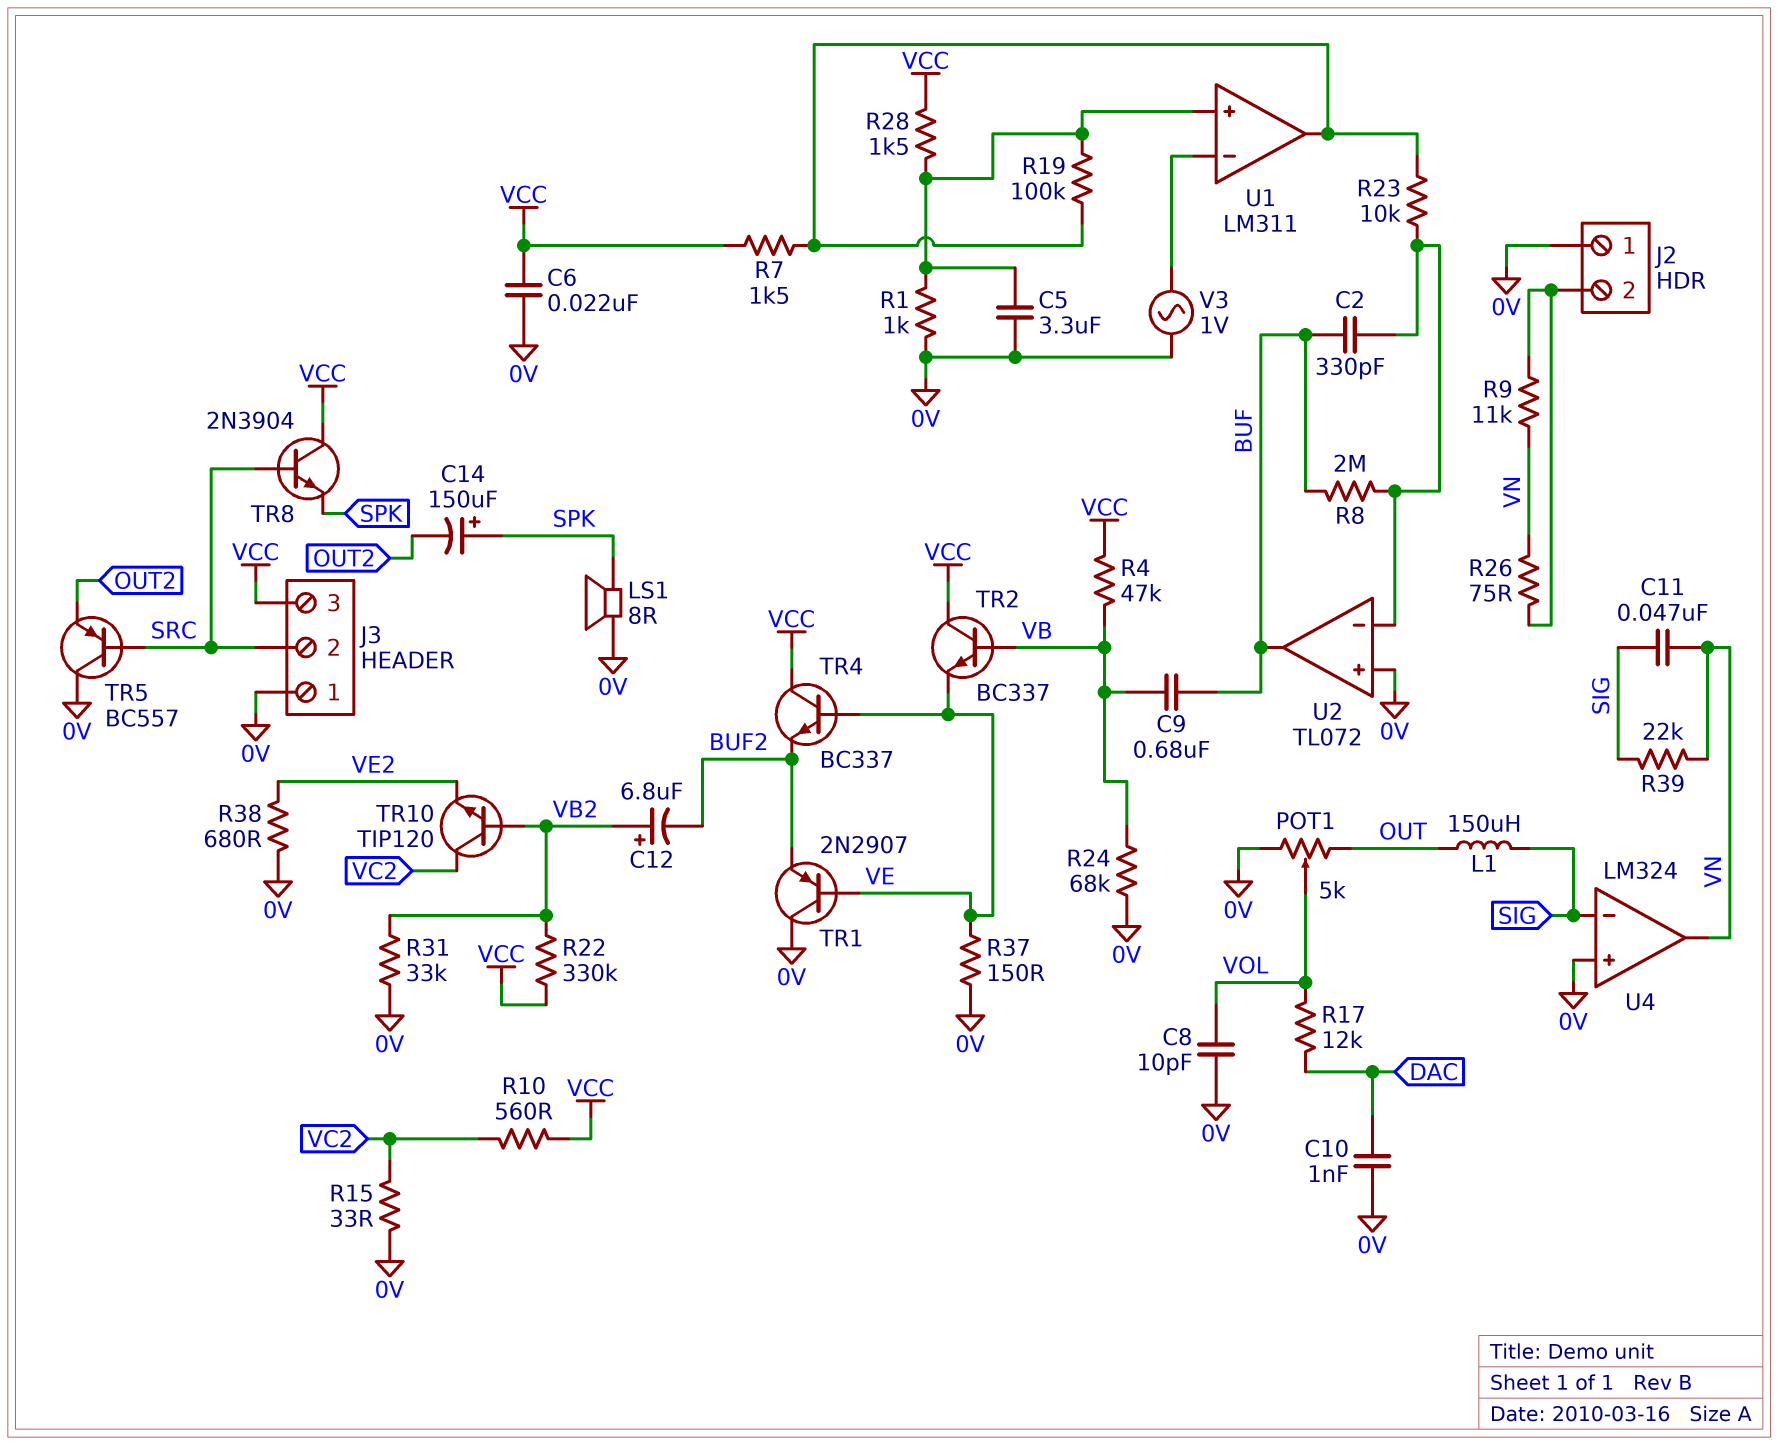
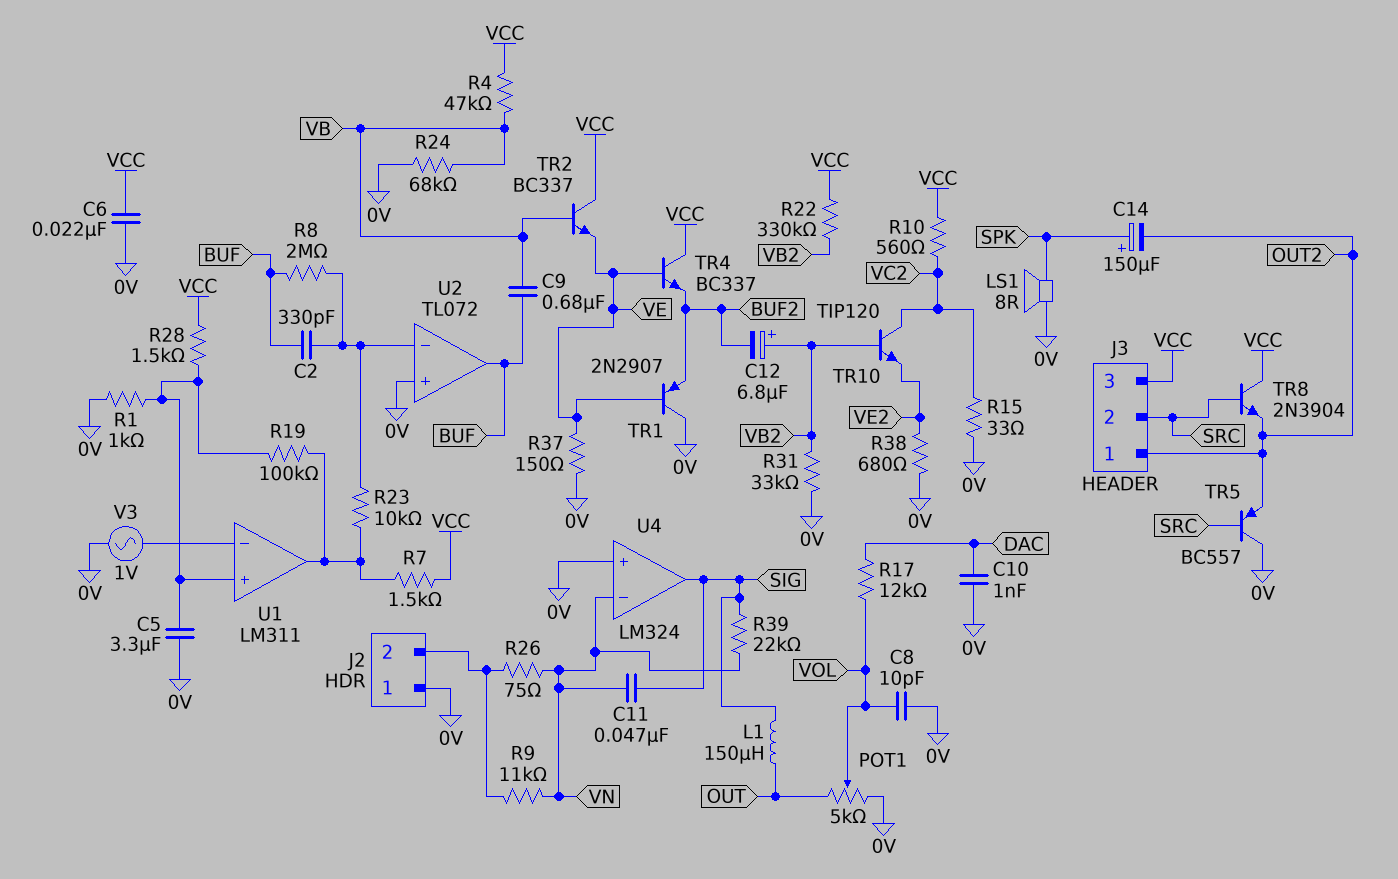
J3 pin 1: 0V -> OUT2
TR8: NPN 2N3904 (B SRC, C VCC, E SPK) -> NPN 2N3904 (B SRC, C VCC, E OUT2)
U4 pin in-: SIG -> VN
U4 pin out: VN -> SIG

